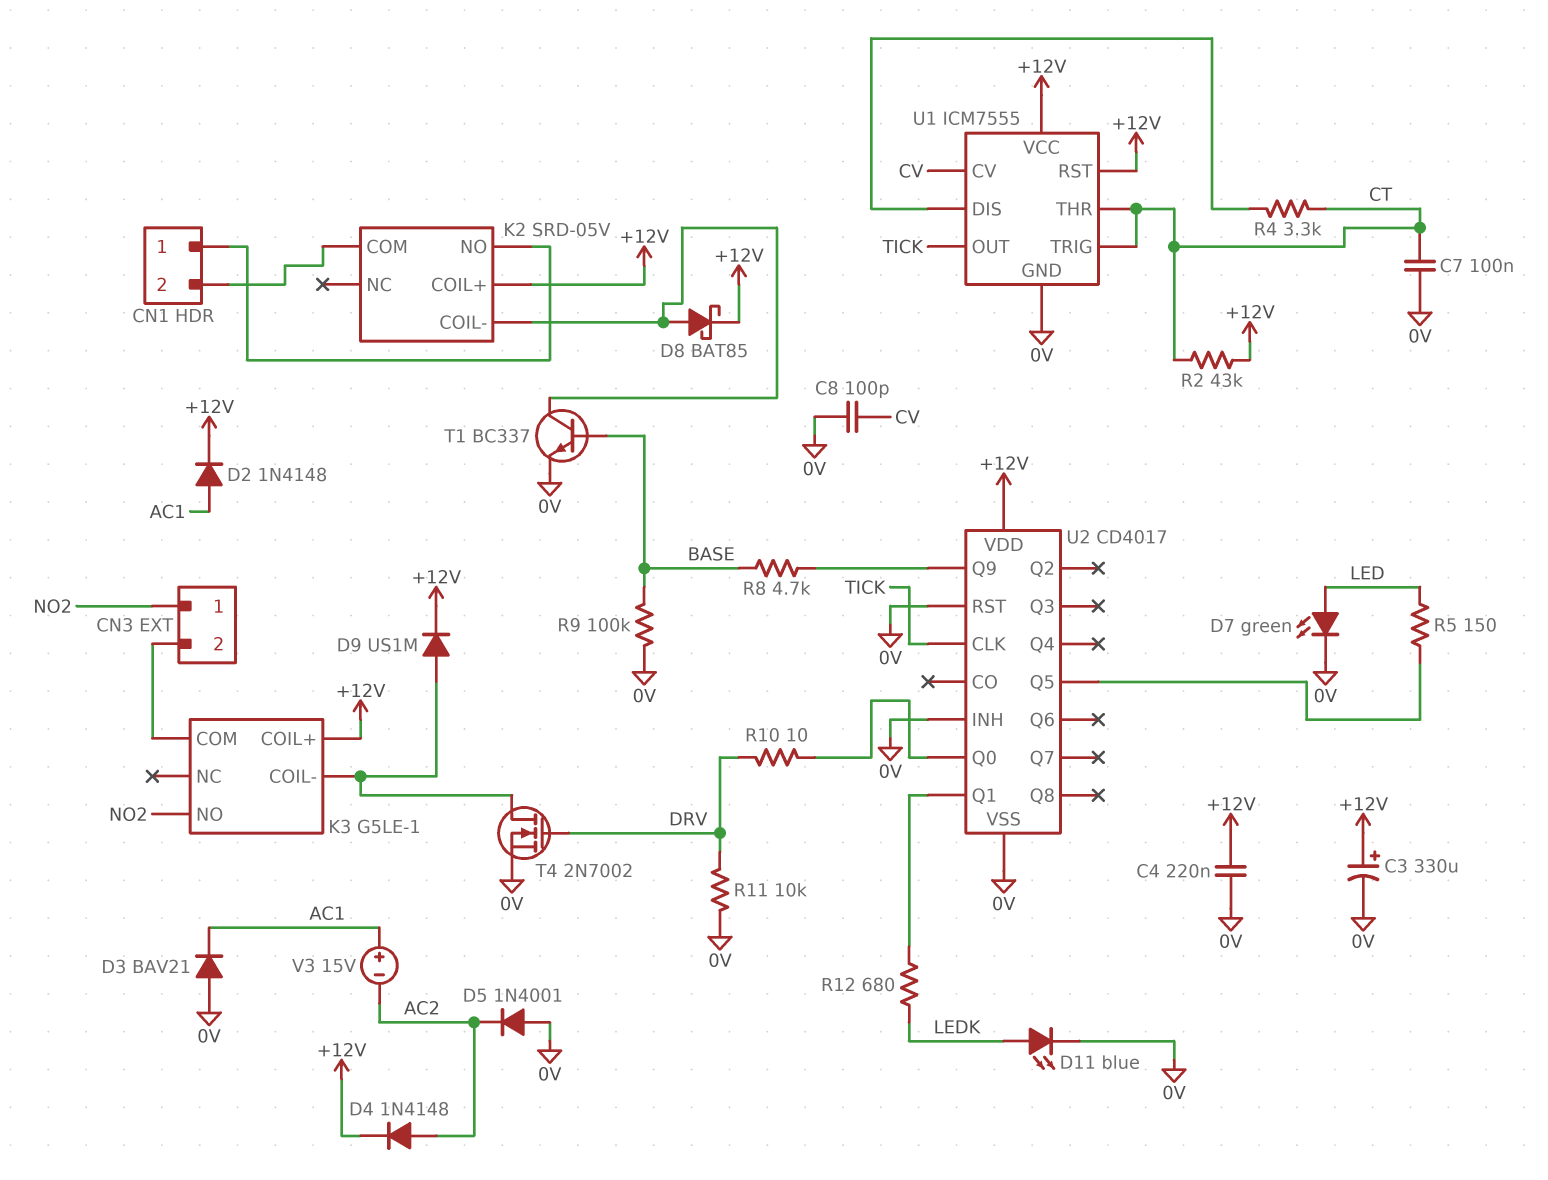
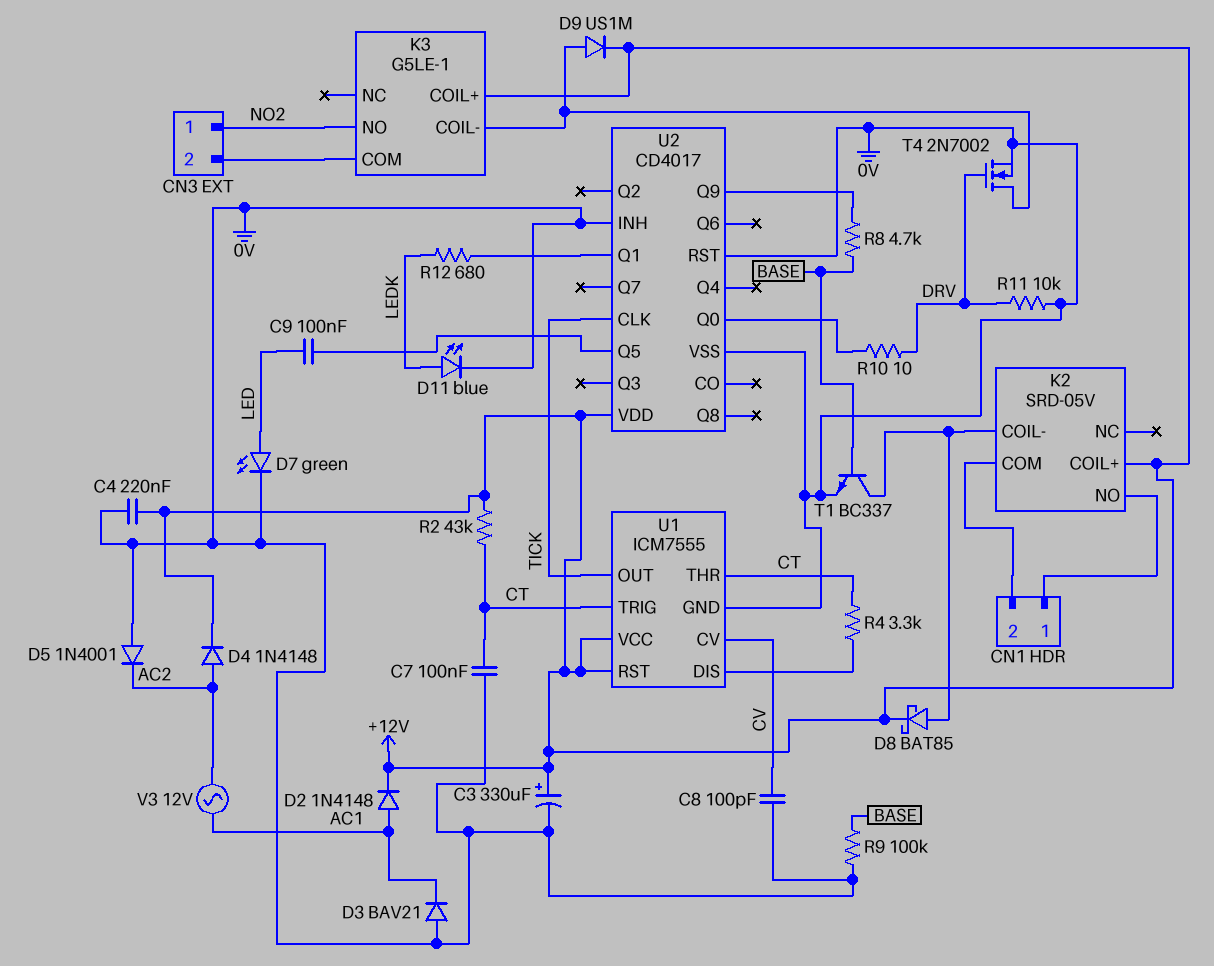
C9: none -> 100nF (LED, U2/Q5)
R5: 150 (LED, U2/Q5) -> none
V3: 15V (plus AC1, minus AC2) -> AC 12V (AC1, AC2)

